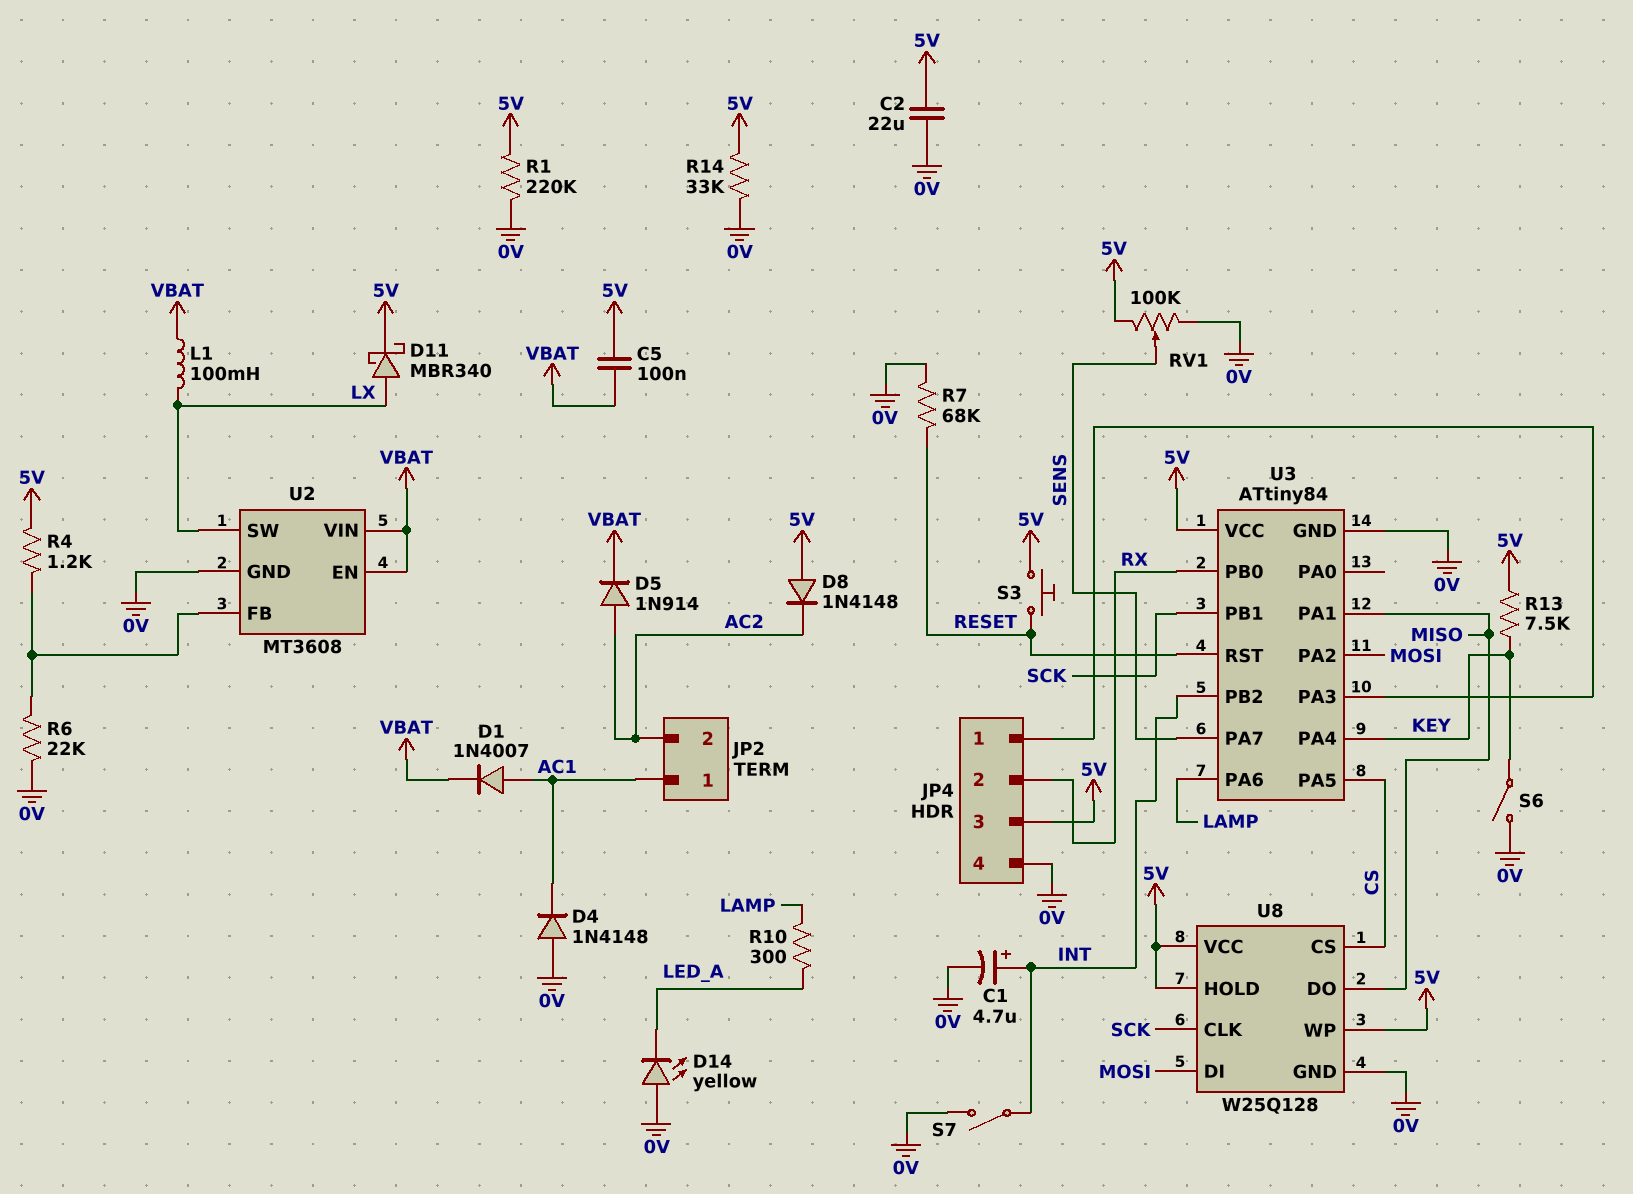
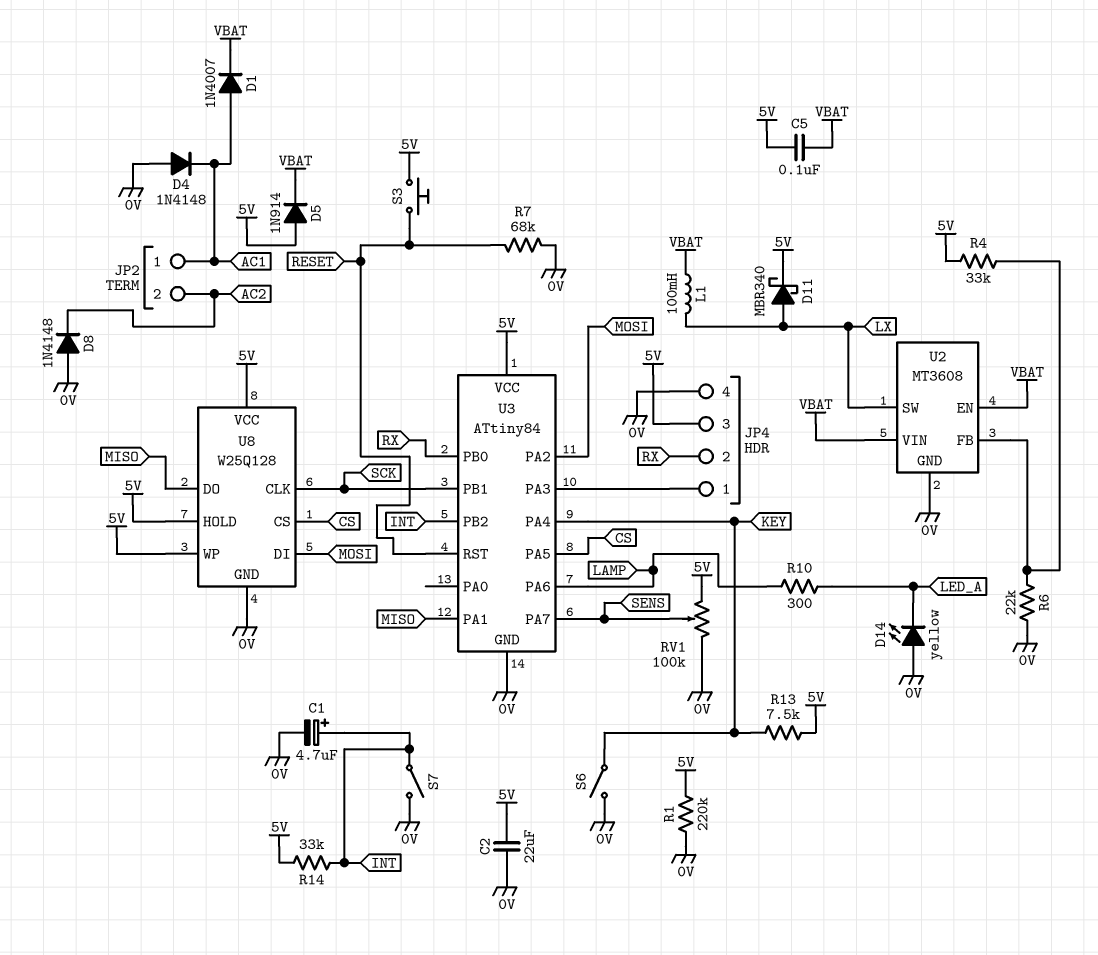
D5: diode 1N914 (A AC2, K VBAT) -> diode 1N914 (A 5V, K VBAT)
D8: diode 1N4148 (A 5V, K AC2) -> diode 1N4148 (A 0V, K AC2)
R4: 1.2k (5V, U2/FB) -> 33k (5V, U2/FB)
R14: 33k (0V, 5V) -> 33k (5V, INT)

